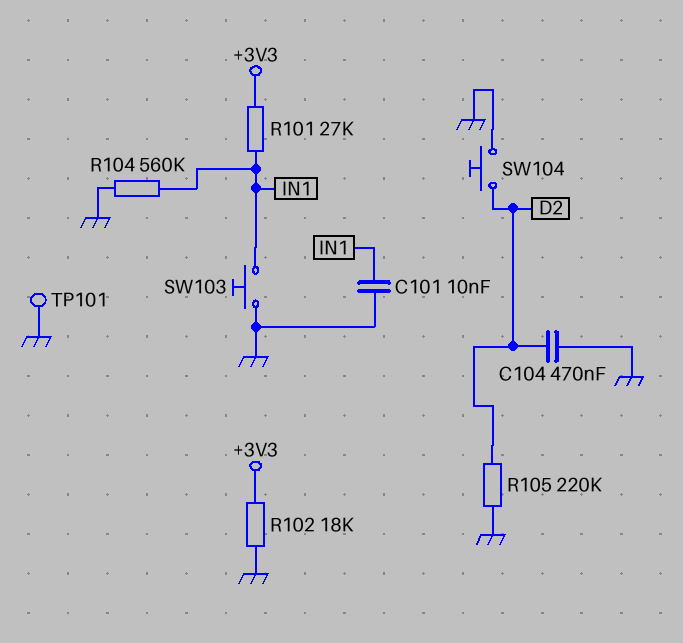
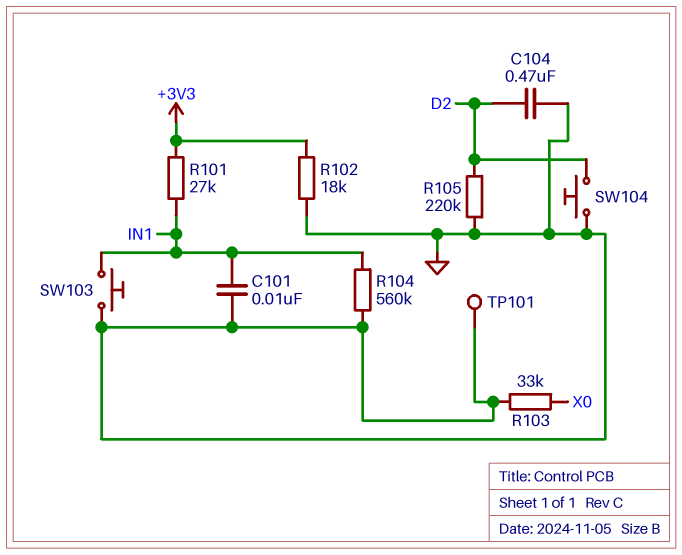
R103: none -> 33k (GND, X0)

